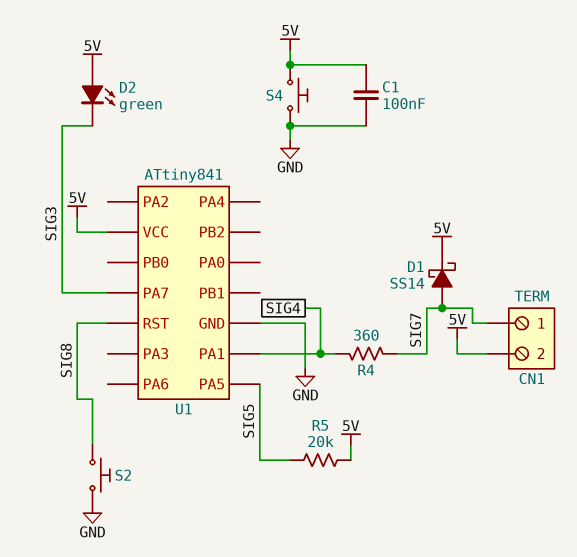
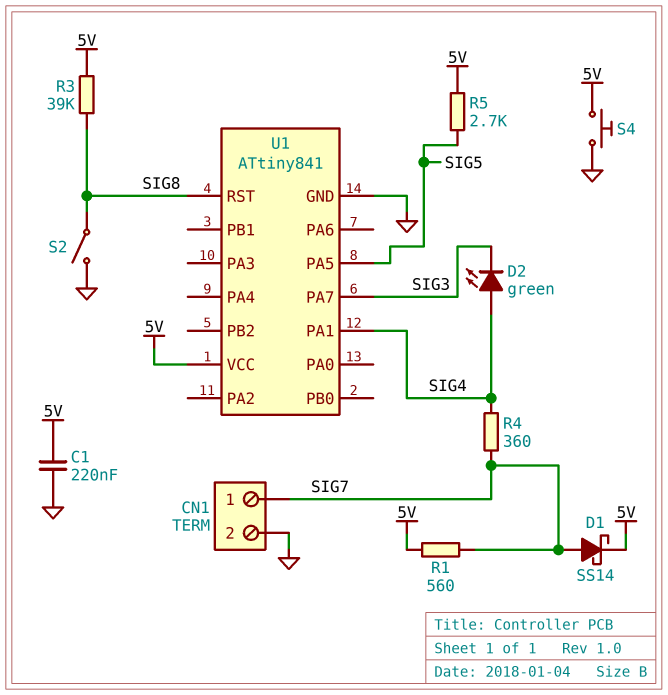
C1: 100nF (5V, GND) -> 220nF (5V, GND)
CN1 pin 2: 5V -> GND
D2: LED green (A 5V, K SIG3) -> LED green (A SIG4, K SIG3)
R1: none -> 560 (5V, SIG7)
R3: none -> 39k (5V, SIG8)
R5: 20k (5V, SIG5) -> 2.7k (5V, SIG5)
S2: button (GND, SIG8) -> switch (GND, SIG8)

